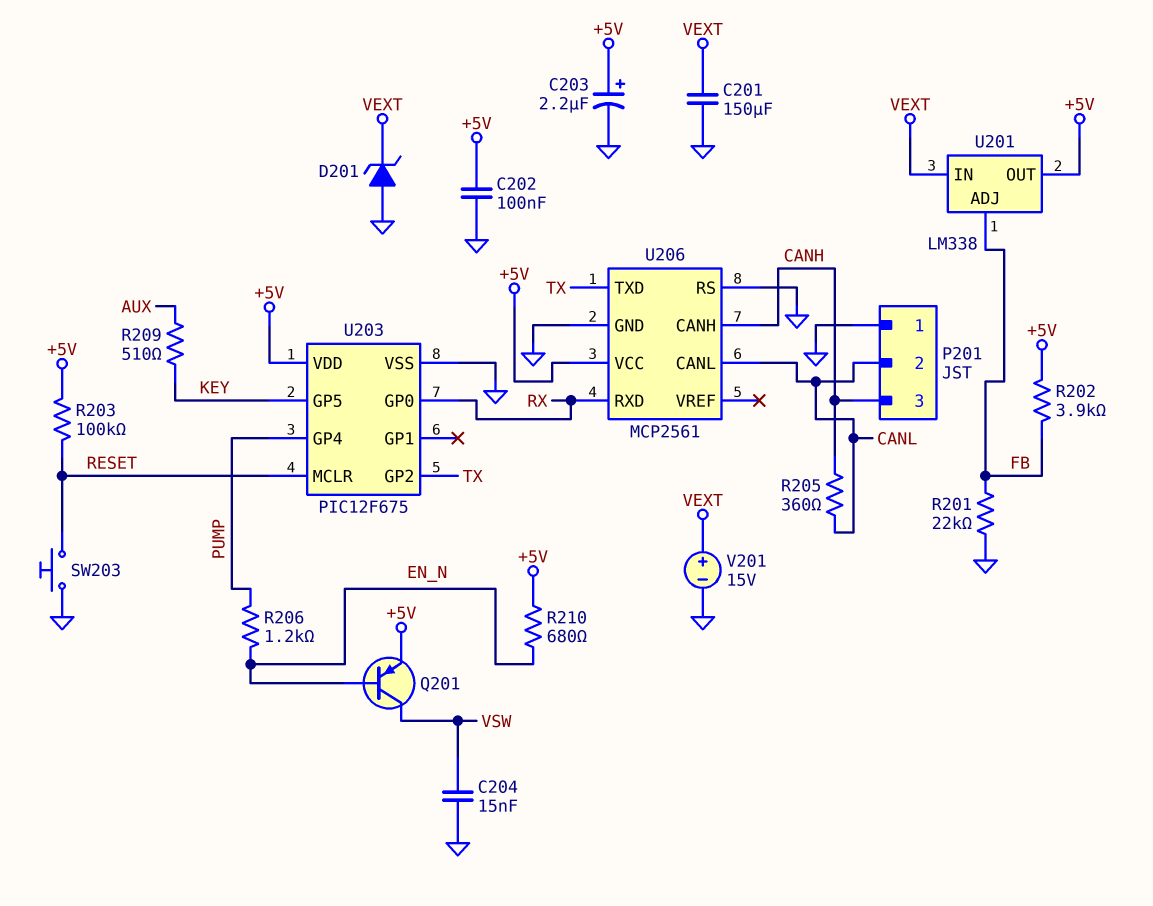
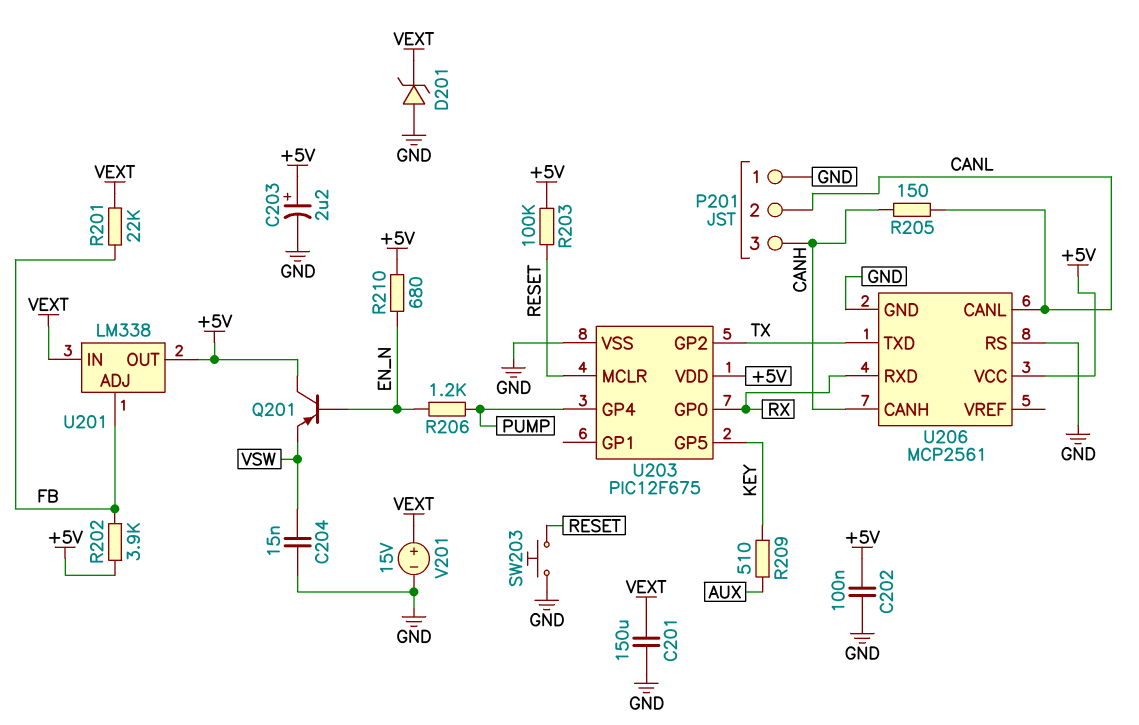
Q201: PNP (B EN_N, C VSW, E +5V) -> PNP (B EN_N, C +5V, E VSW)
R201: 22k (FB, GND) -> 22k (FB, VEXT)
R205: 360 (CANH, CANL) -> 150 (CANH, CANL)

